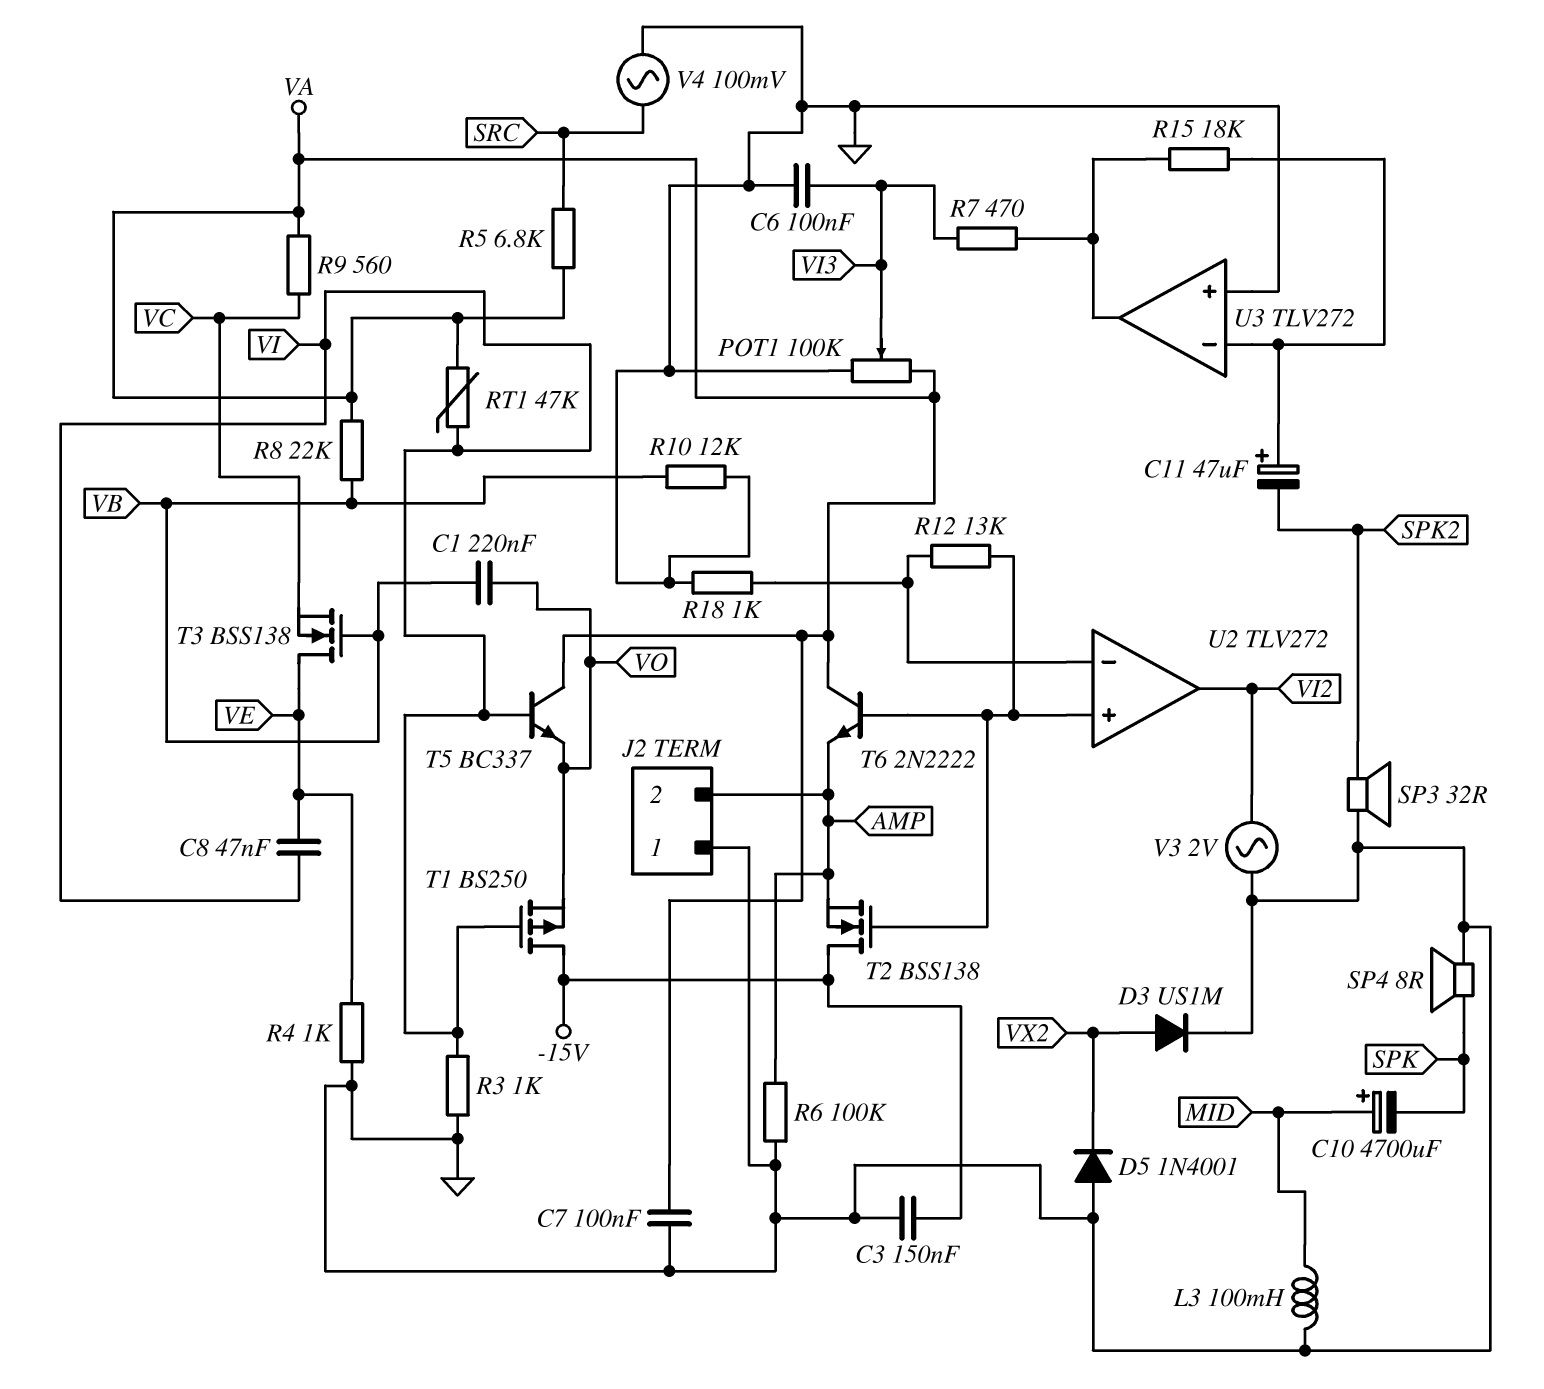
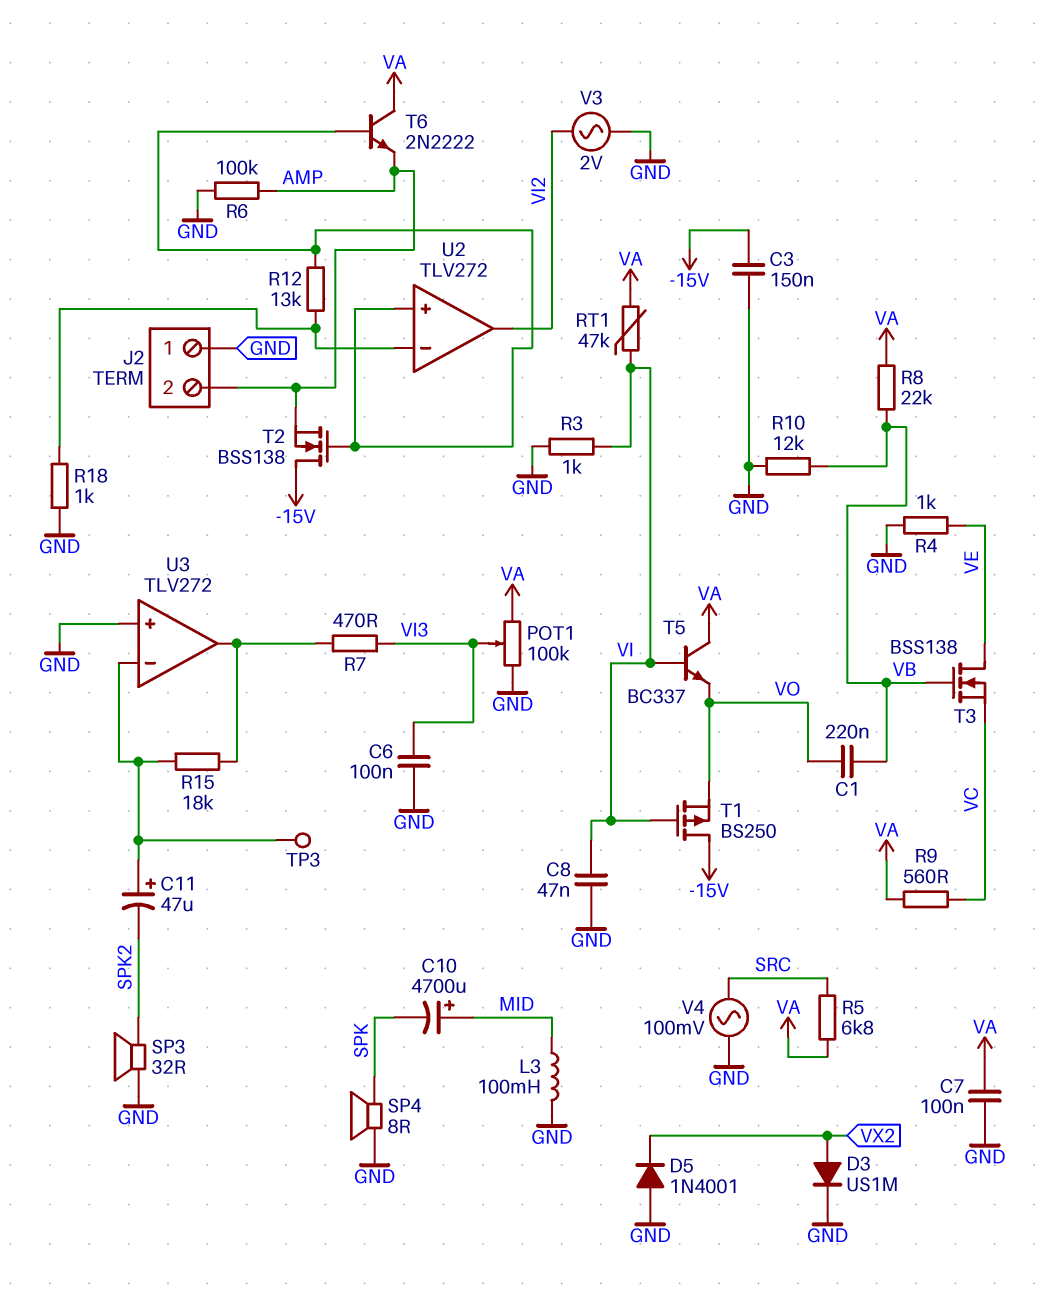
C8: 47nF (VE, VI) -> 47nF (GND, VI)
TP3: none -> test point (U3/in-)

